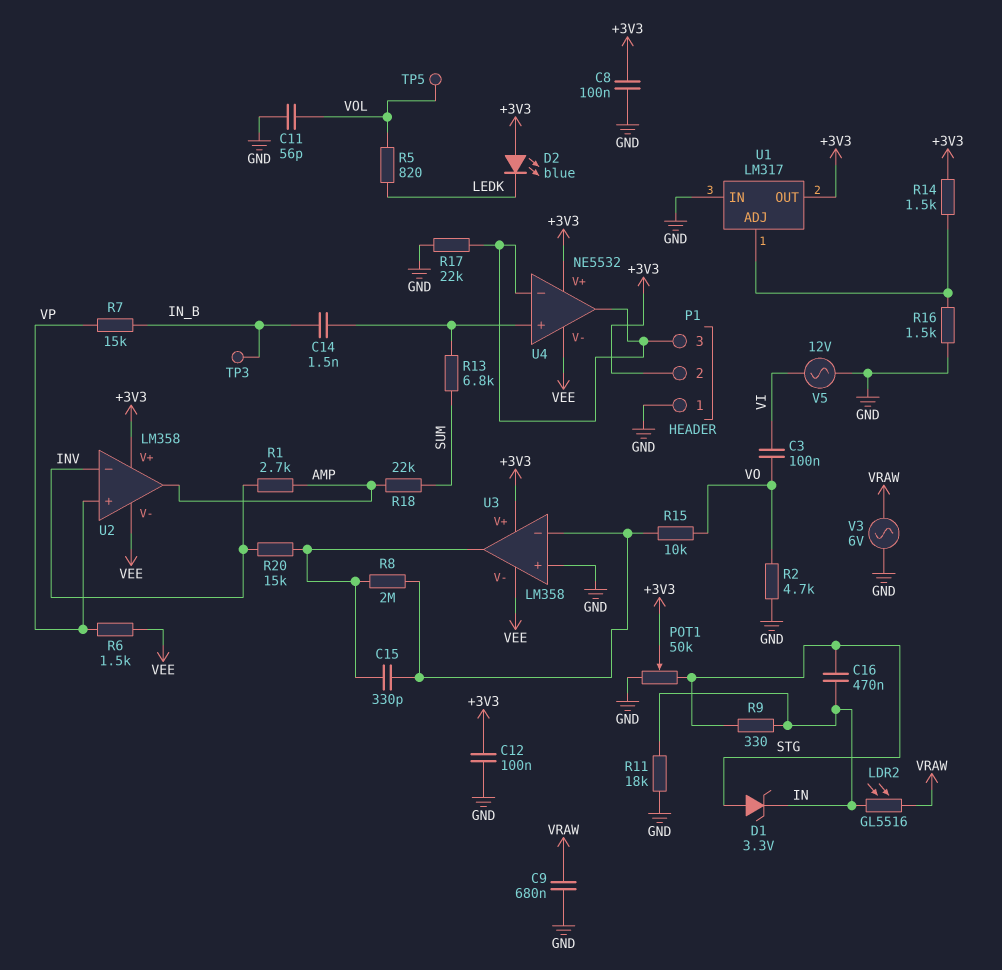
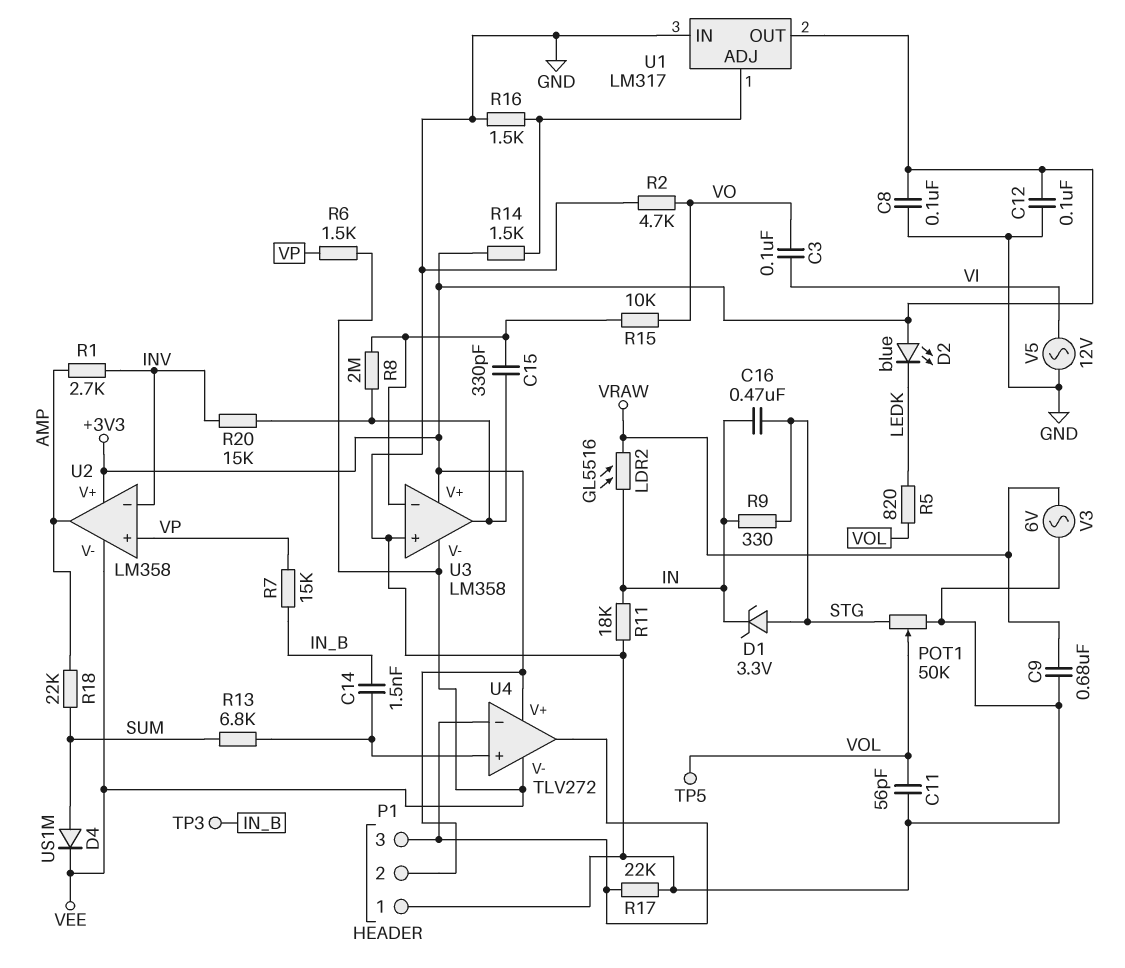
D4: none -> diode US1M (A SUM, K VEE)
POT1: 50k (GND, STG, wiper +3V3) -> 50k (GND, STG, wiper VOL)
U4: NE5532 -> TLV272

